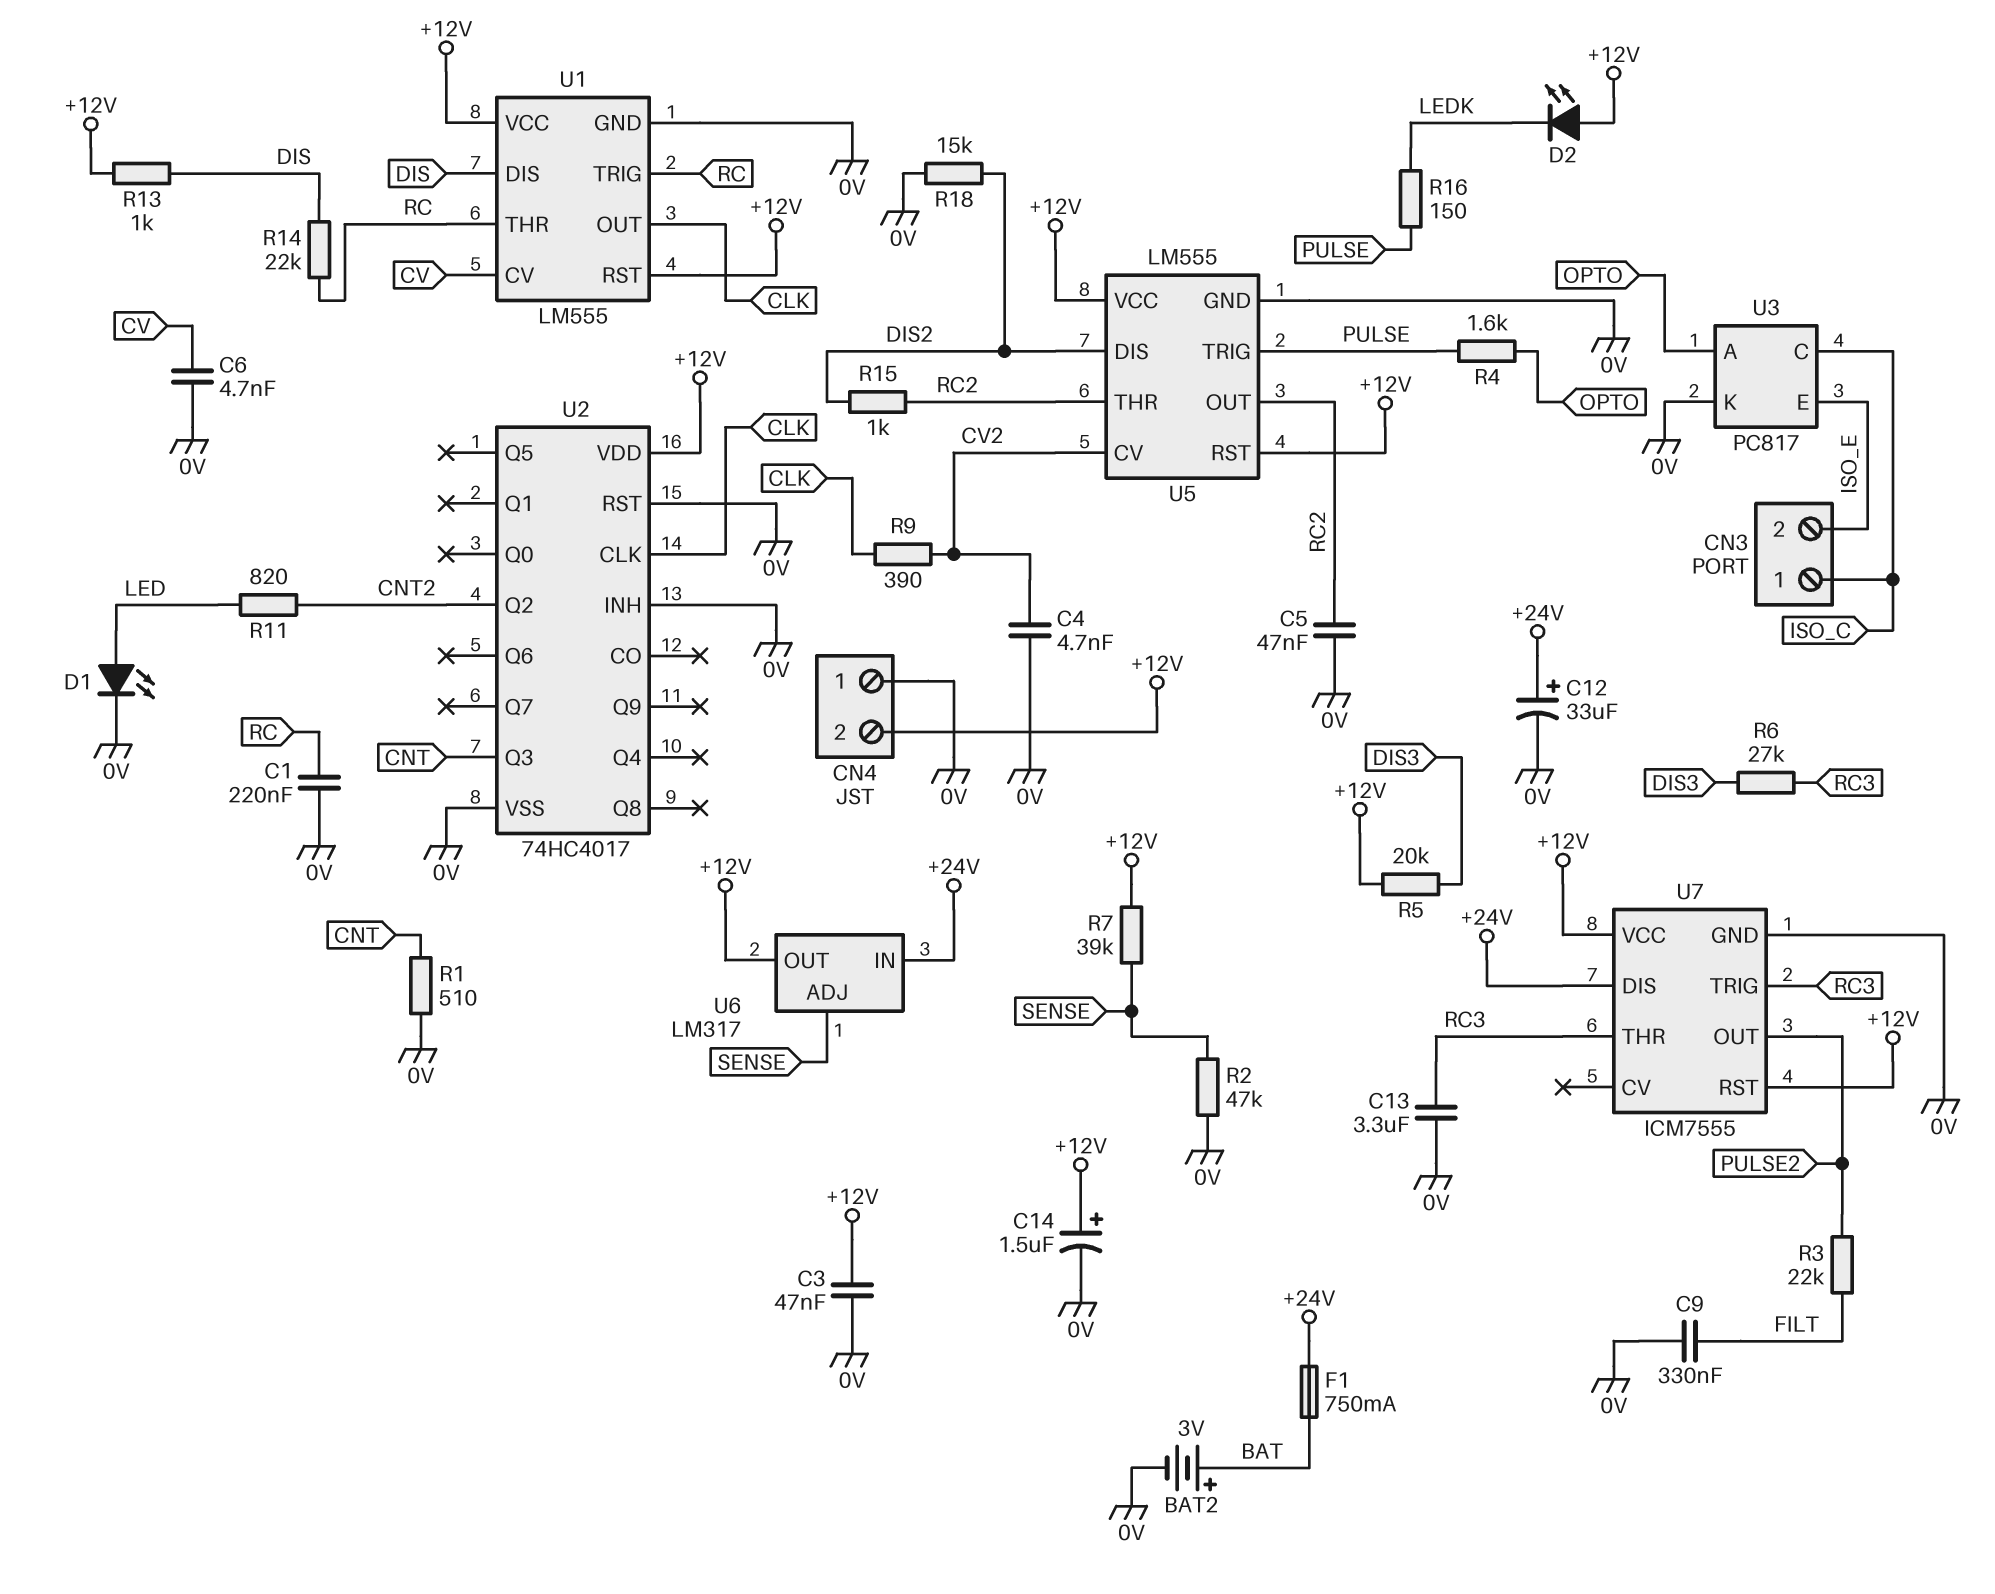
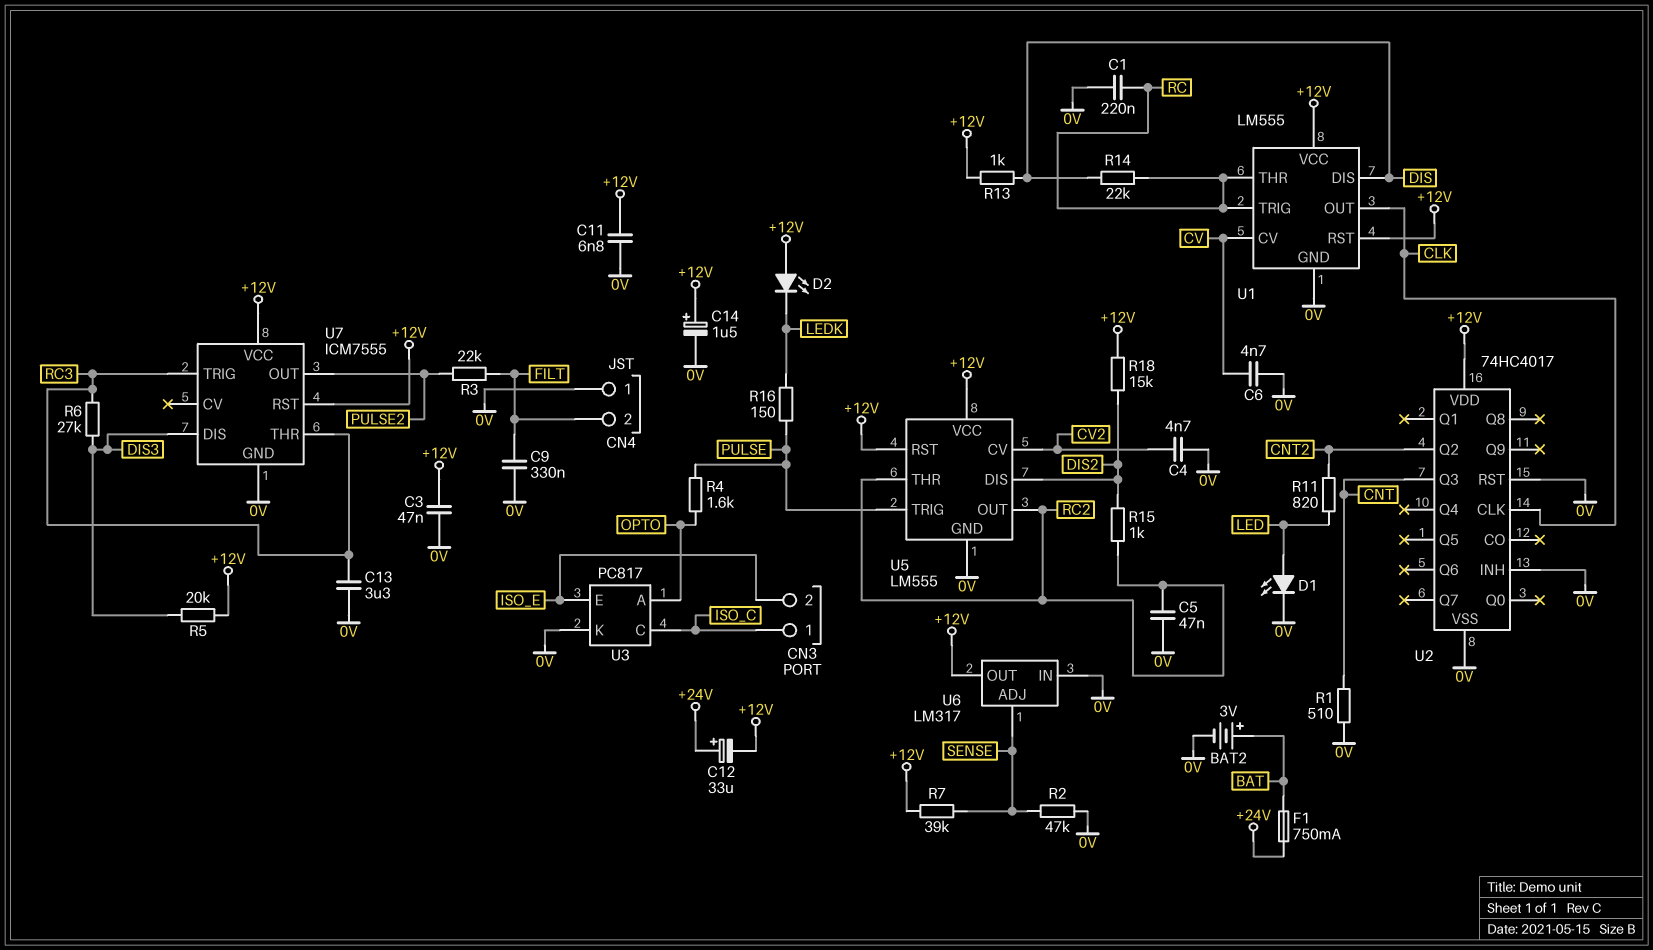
C11: none -> 6.8nF (+12V, 0V)
C12: 33uF (plus +24V, minus 0V) -> 33uF (plus +24V, minus +12V)
CN4 pin 2: +12V -> FILT
R9: 390 (CLK, CV2) -> none
R18: 15k (0V, DIS2) -> 15k (+12V, DIS2)
U6 pin IN: +24V -> 0V
U7 pin DIS: +24V -> DIS3

